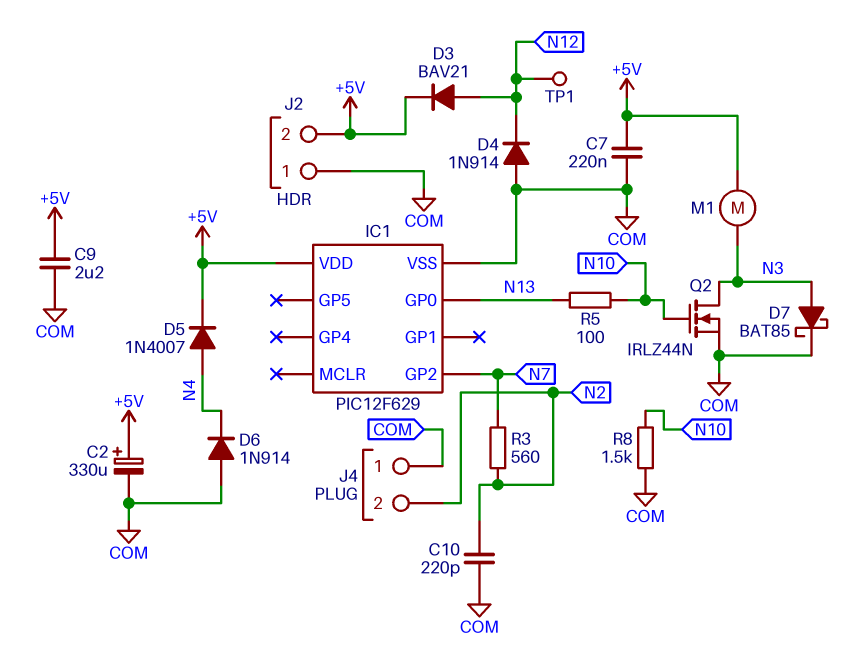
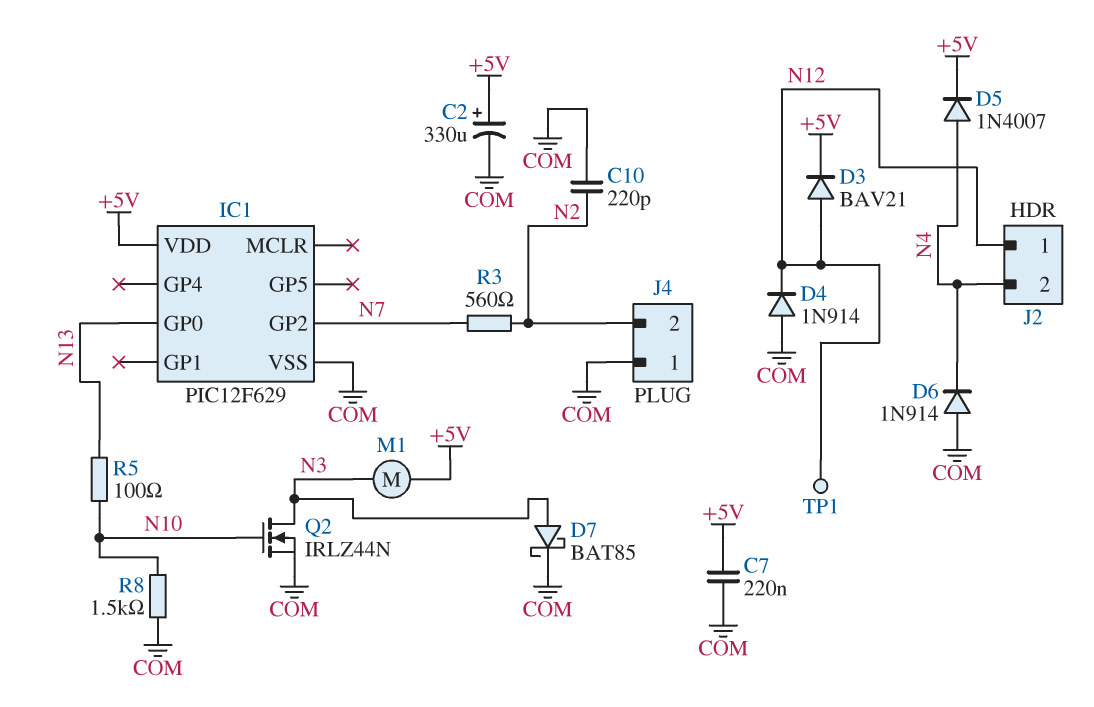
C9: 2.2uF (+5V, COM) -> none
J2 pin 1: COM -> N12
J2 pin 2: +5V -> N4

